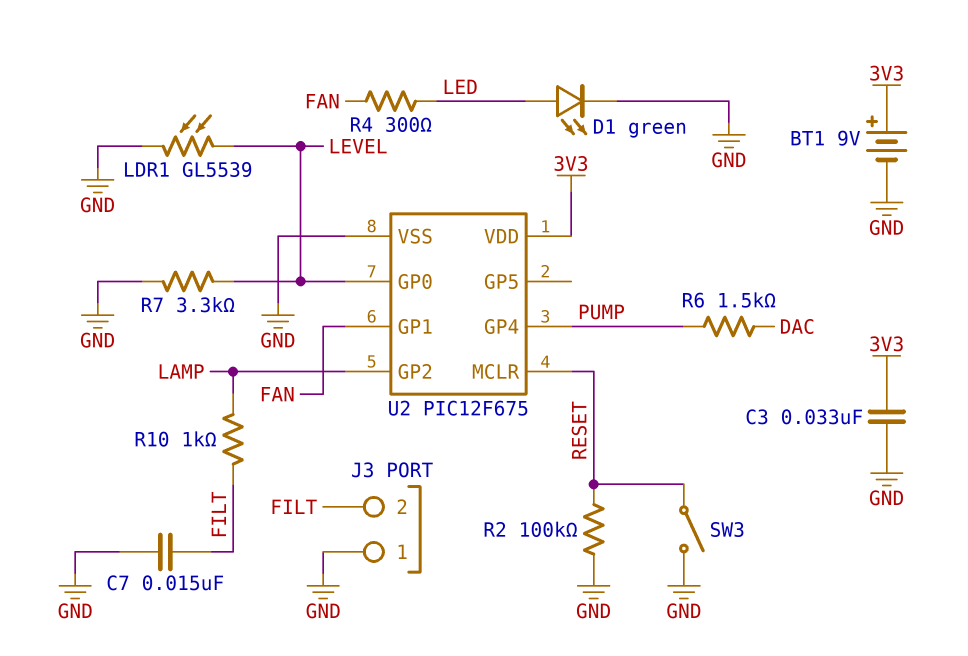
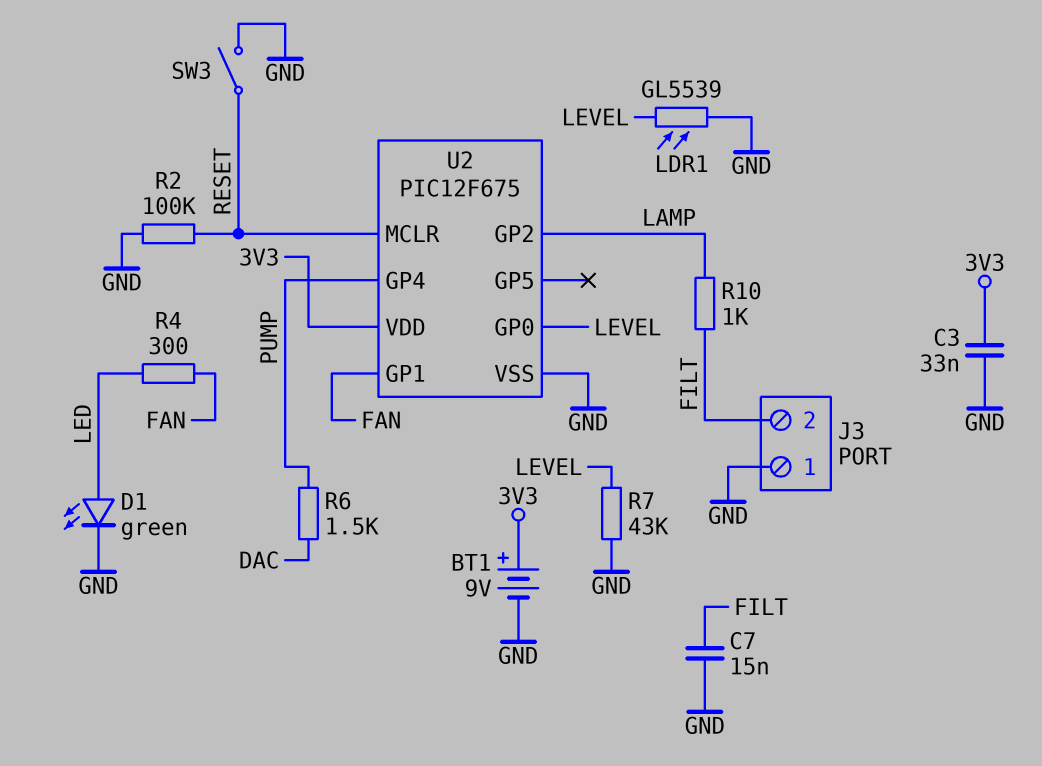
R7: 3.3k (GND, LEVEL) -> 43k (GND, LEVEL)

